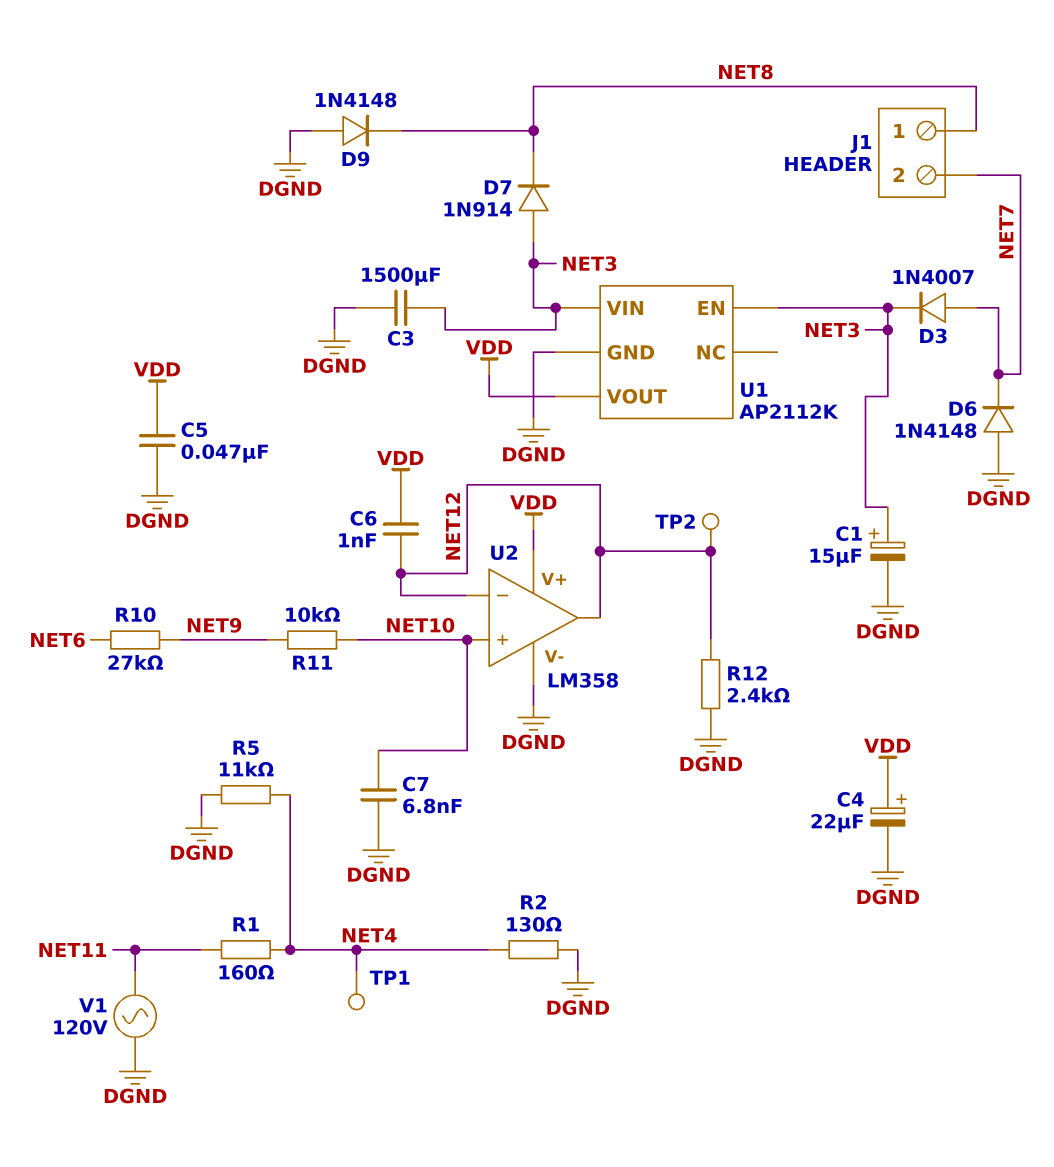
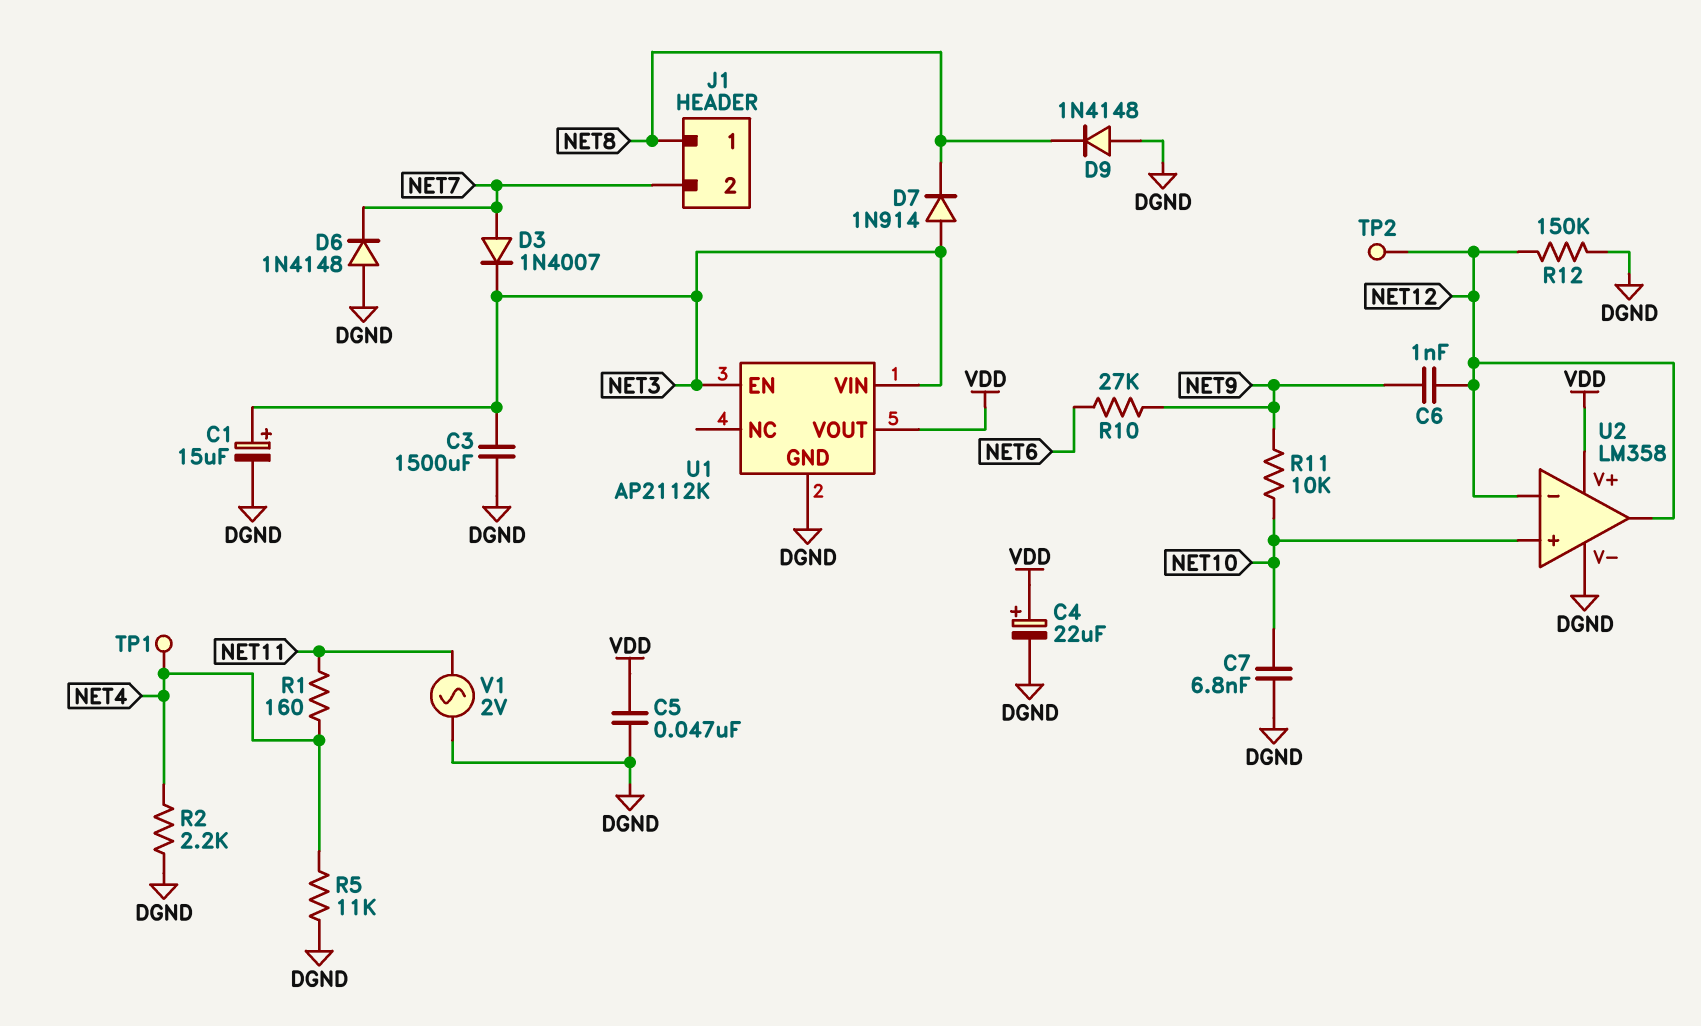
C6: 1nF (NET12, VDD) -> 1nF (NET9, NET12)
R2: 130 (DGND, NET4) -> 2.2k (DGND, NET4)
R12: 2.4k (DGND, NET12) -> 150k (DGND, NET12)
V1: AC 120V (DGND, NET11) -> AC 2V (DGND, NET11)

